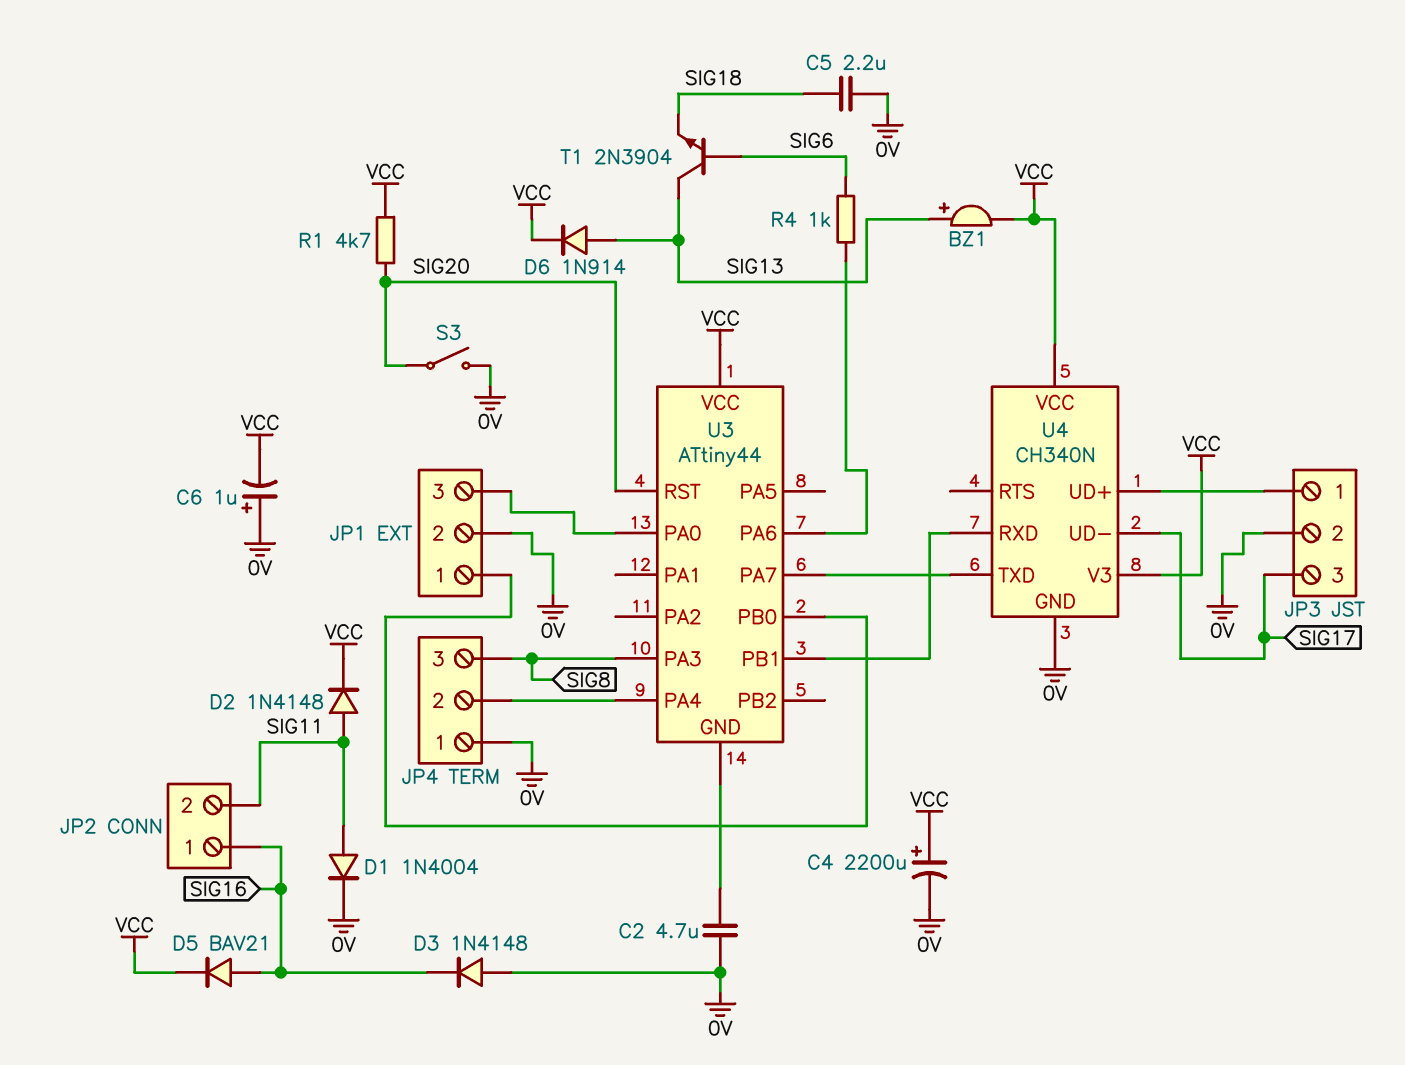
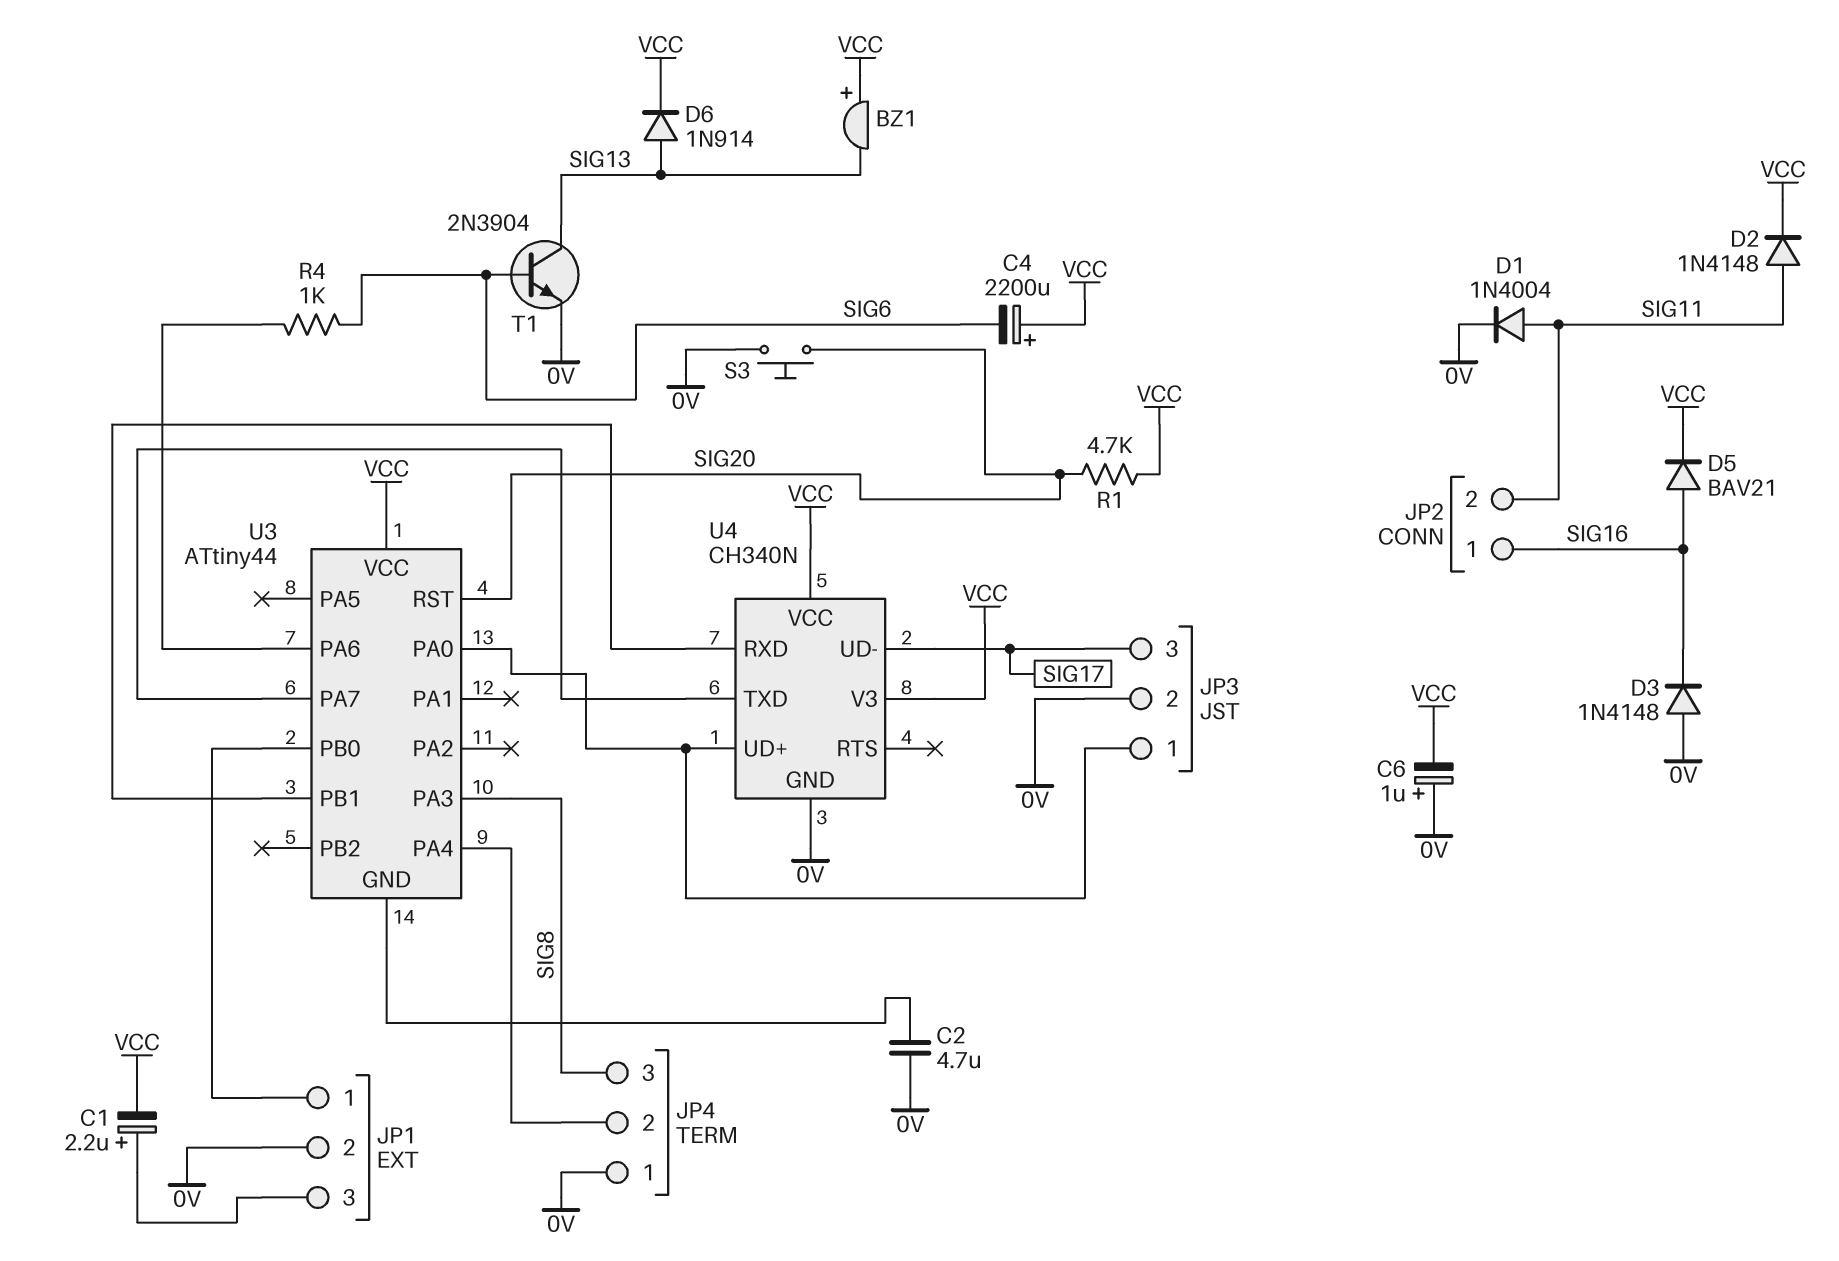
BZ1: buzzer (plus SIG13, minus VCC) -> buzzer (plus VCC, minus SIG13)
C1: none -> 2.2uF (plus JP1/3, minus VCC)
C4: 2200uF (plus VCC, minus 0V) -> 2200uF (plus VCC, minus SIG6)
C5: 2.2uF (0V, SIG18) -> none
S3: switch (0V, SIG20) -> button (0V, SIG20)
T1: NPN 2N3904 (B SIG6, C SIG13, E SIG18) -> NPN 2N3904 (B SIG6, C SIG13, E 0V)
U3 pin PA0: JP1/3 -> JP3/1

